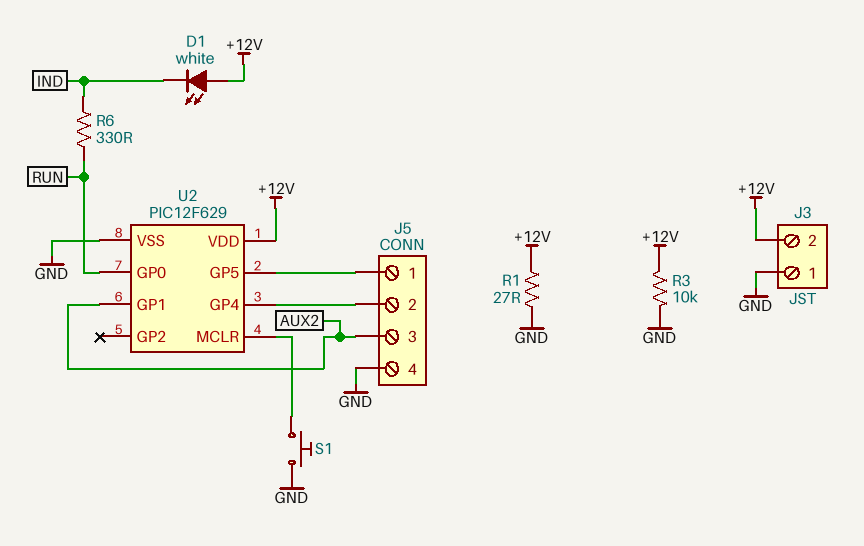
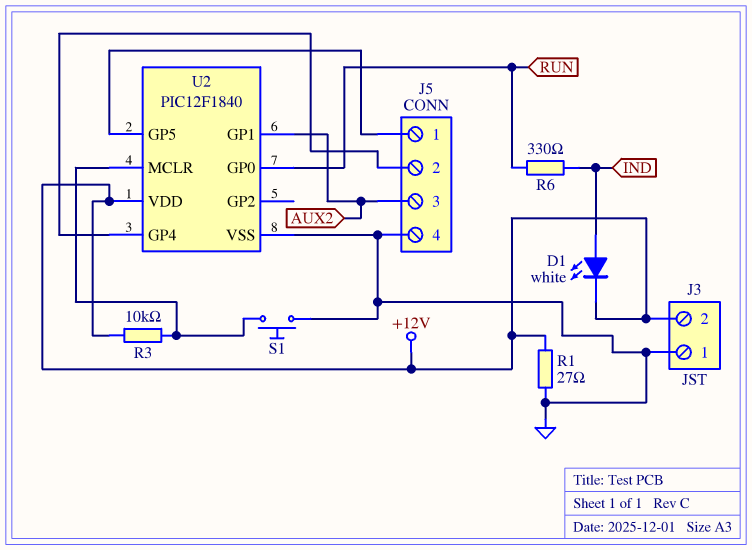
D1: LED white (A +12V, K IND) -> LED white (A IND, K +12V)
R3: 10k (+12V, GND) -> 10k (+12V, U2/MCLR)
U2: PIC12F629 -> PIC12F1840

